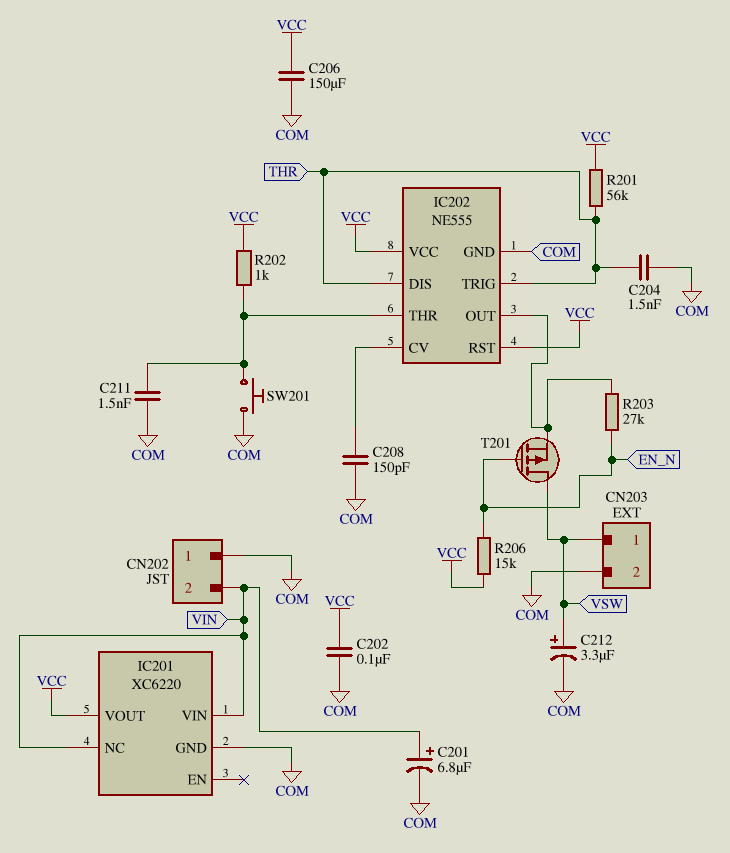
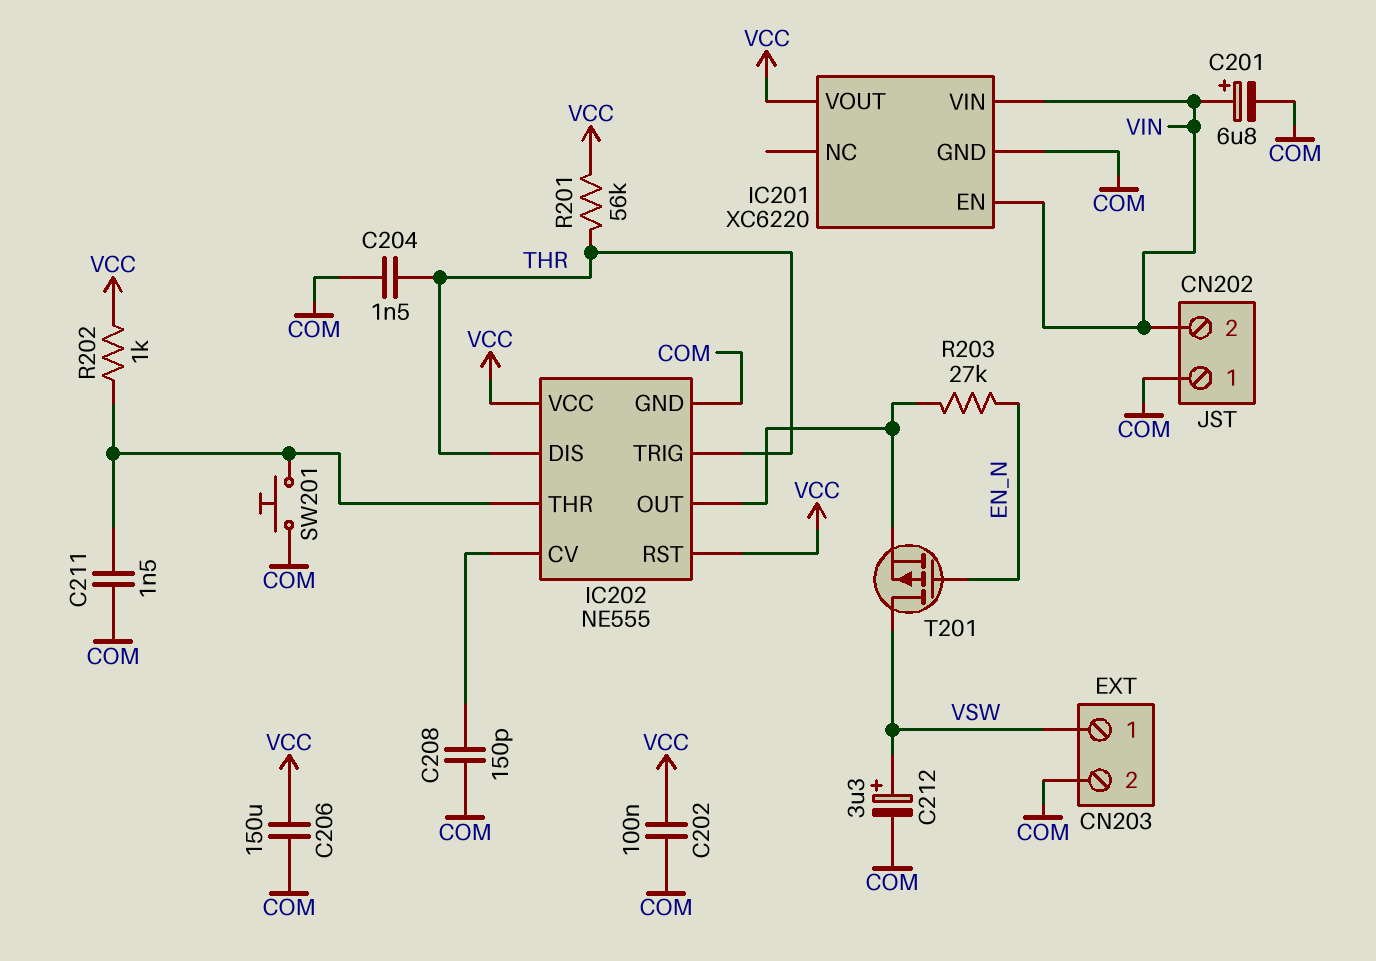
IC201 pin EN: none -> VIN
IC201 pin NC: VIN -> none
R206: 15k (EN_N, VCC) -> none

